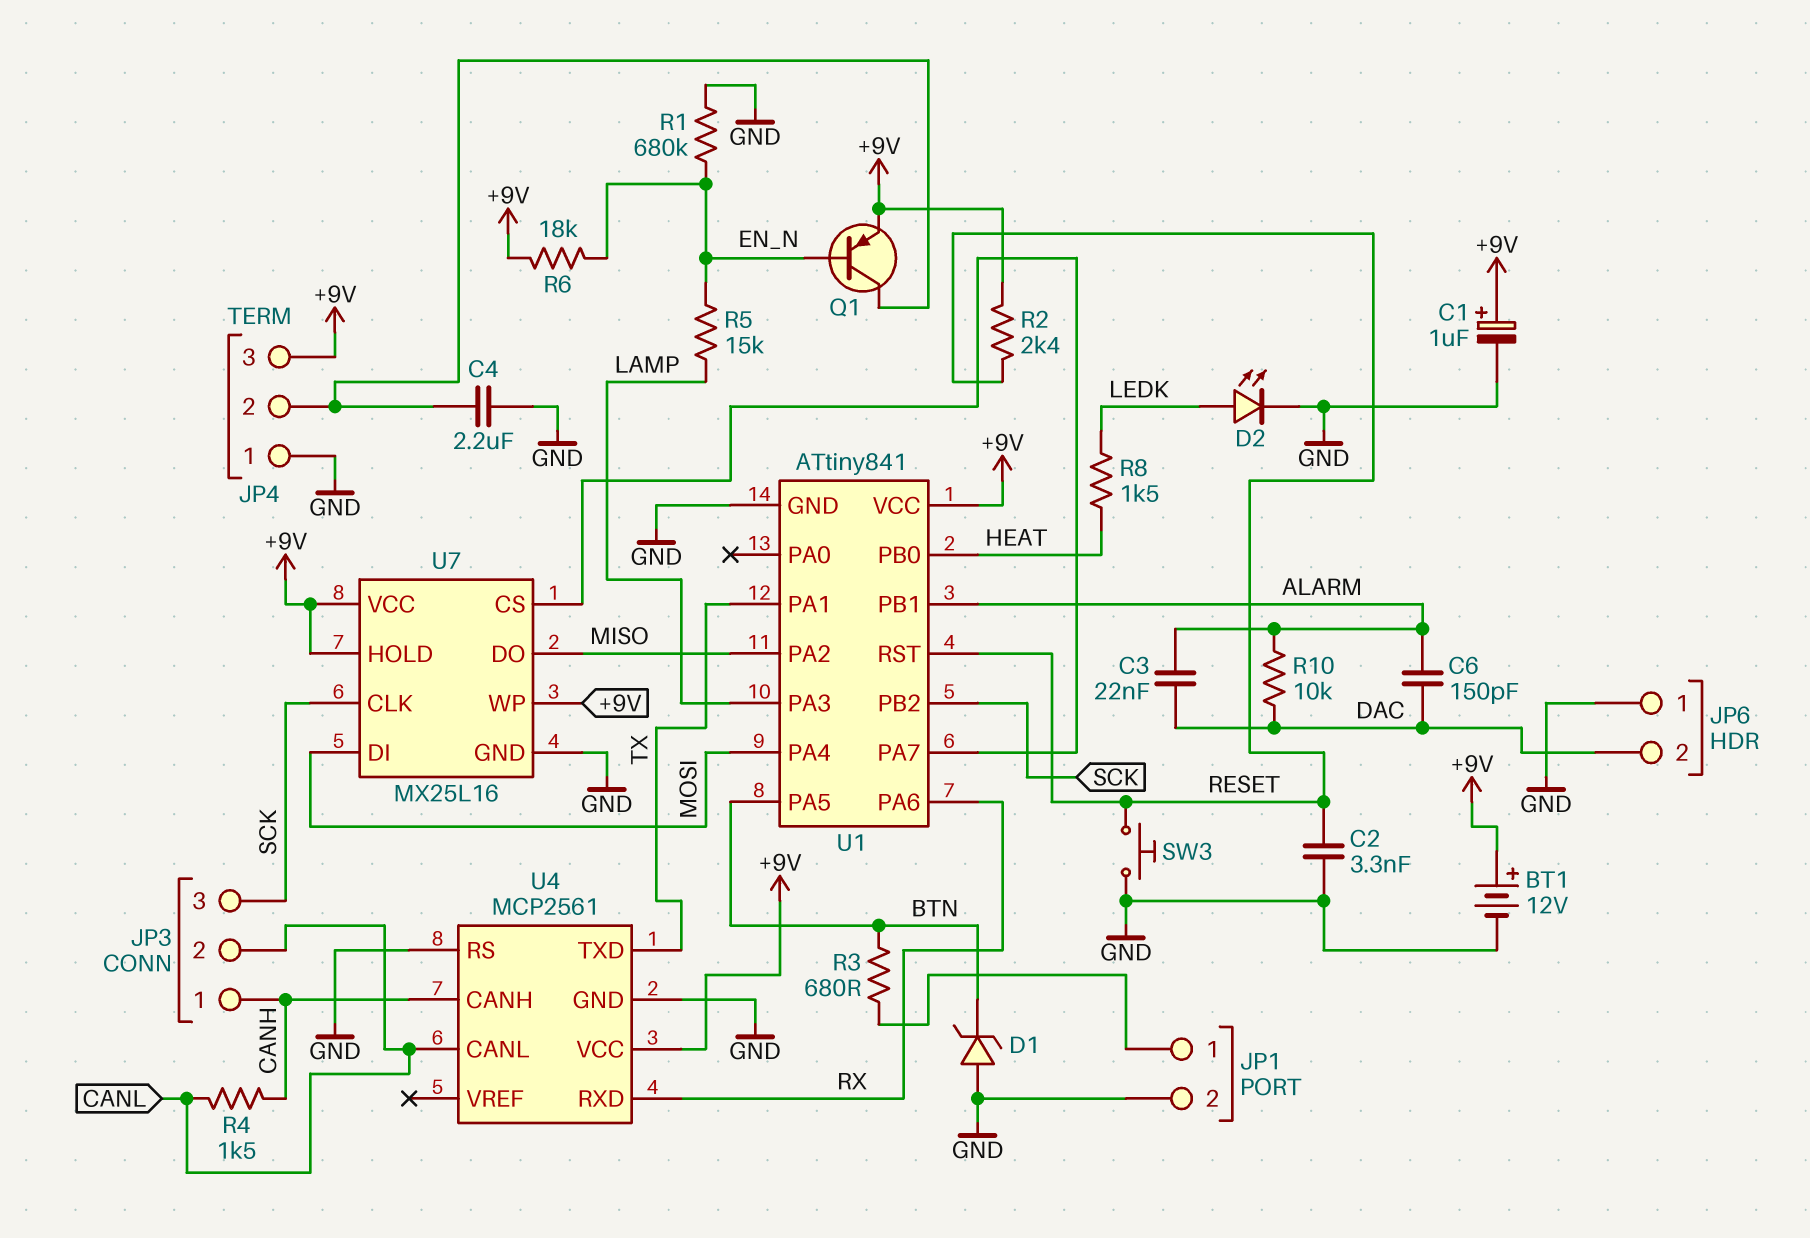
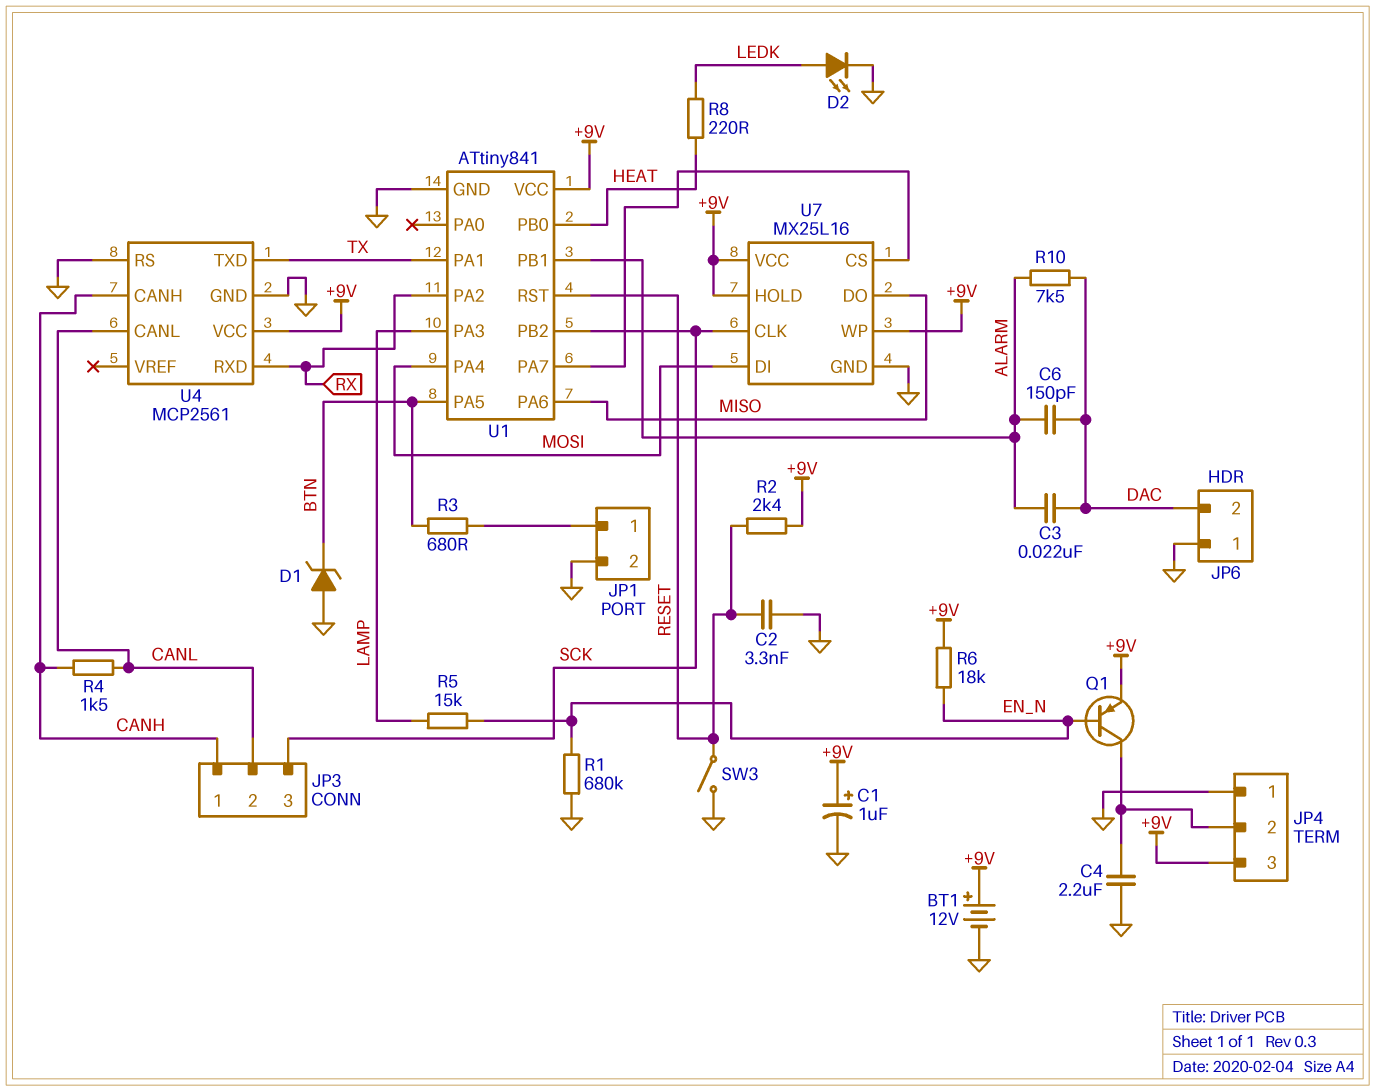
R8: 1.5k (HEAT, LEDK) -> 220 (HEAT, LEDK)
R10: 10k (ALARM, DAC) -> 7.5k (ALARM, DAC)
SW3: button (GND, RESET) -> switch (GND, RESET)
U1 pin PA2: MISO -> RX
U1 pin PA6: RX -> MISO

